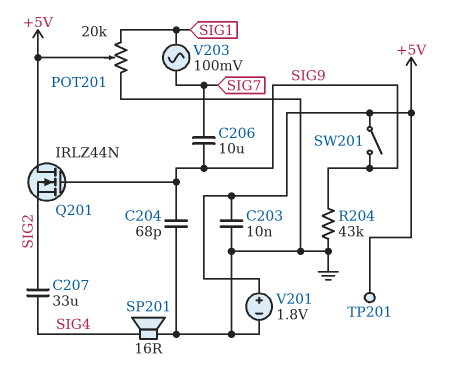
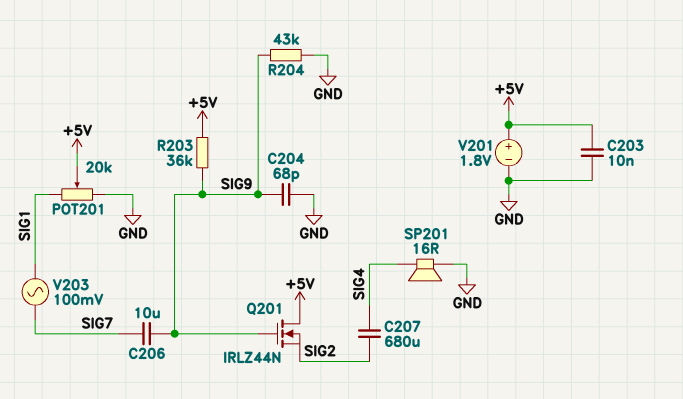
C207: 33uF (SIG2, SIG4) -> 680uF (SIG2, SIG4)
R203: none -> 36k (+5V, SIG9)
SW201: switch (+5V, SIG9) -> none
TP201: test point (+5V) -> none

